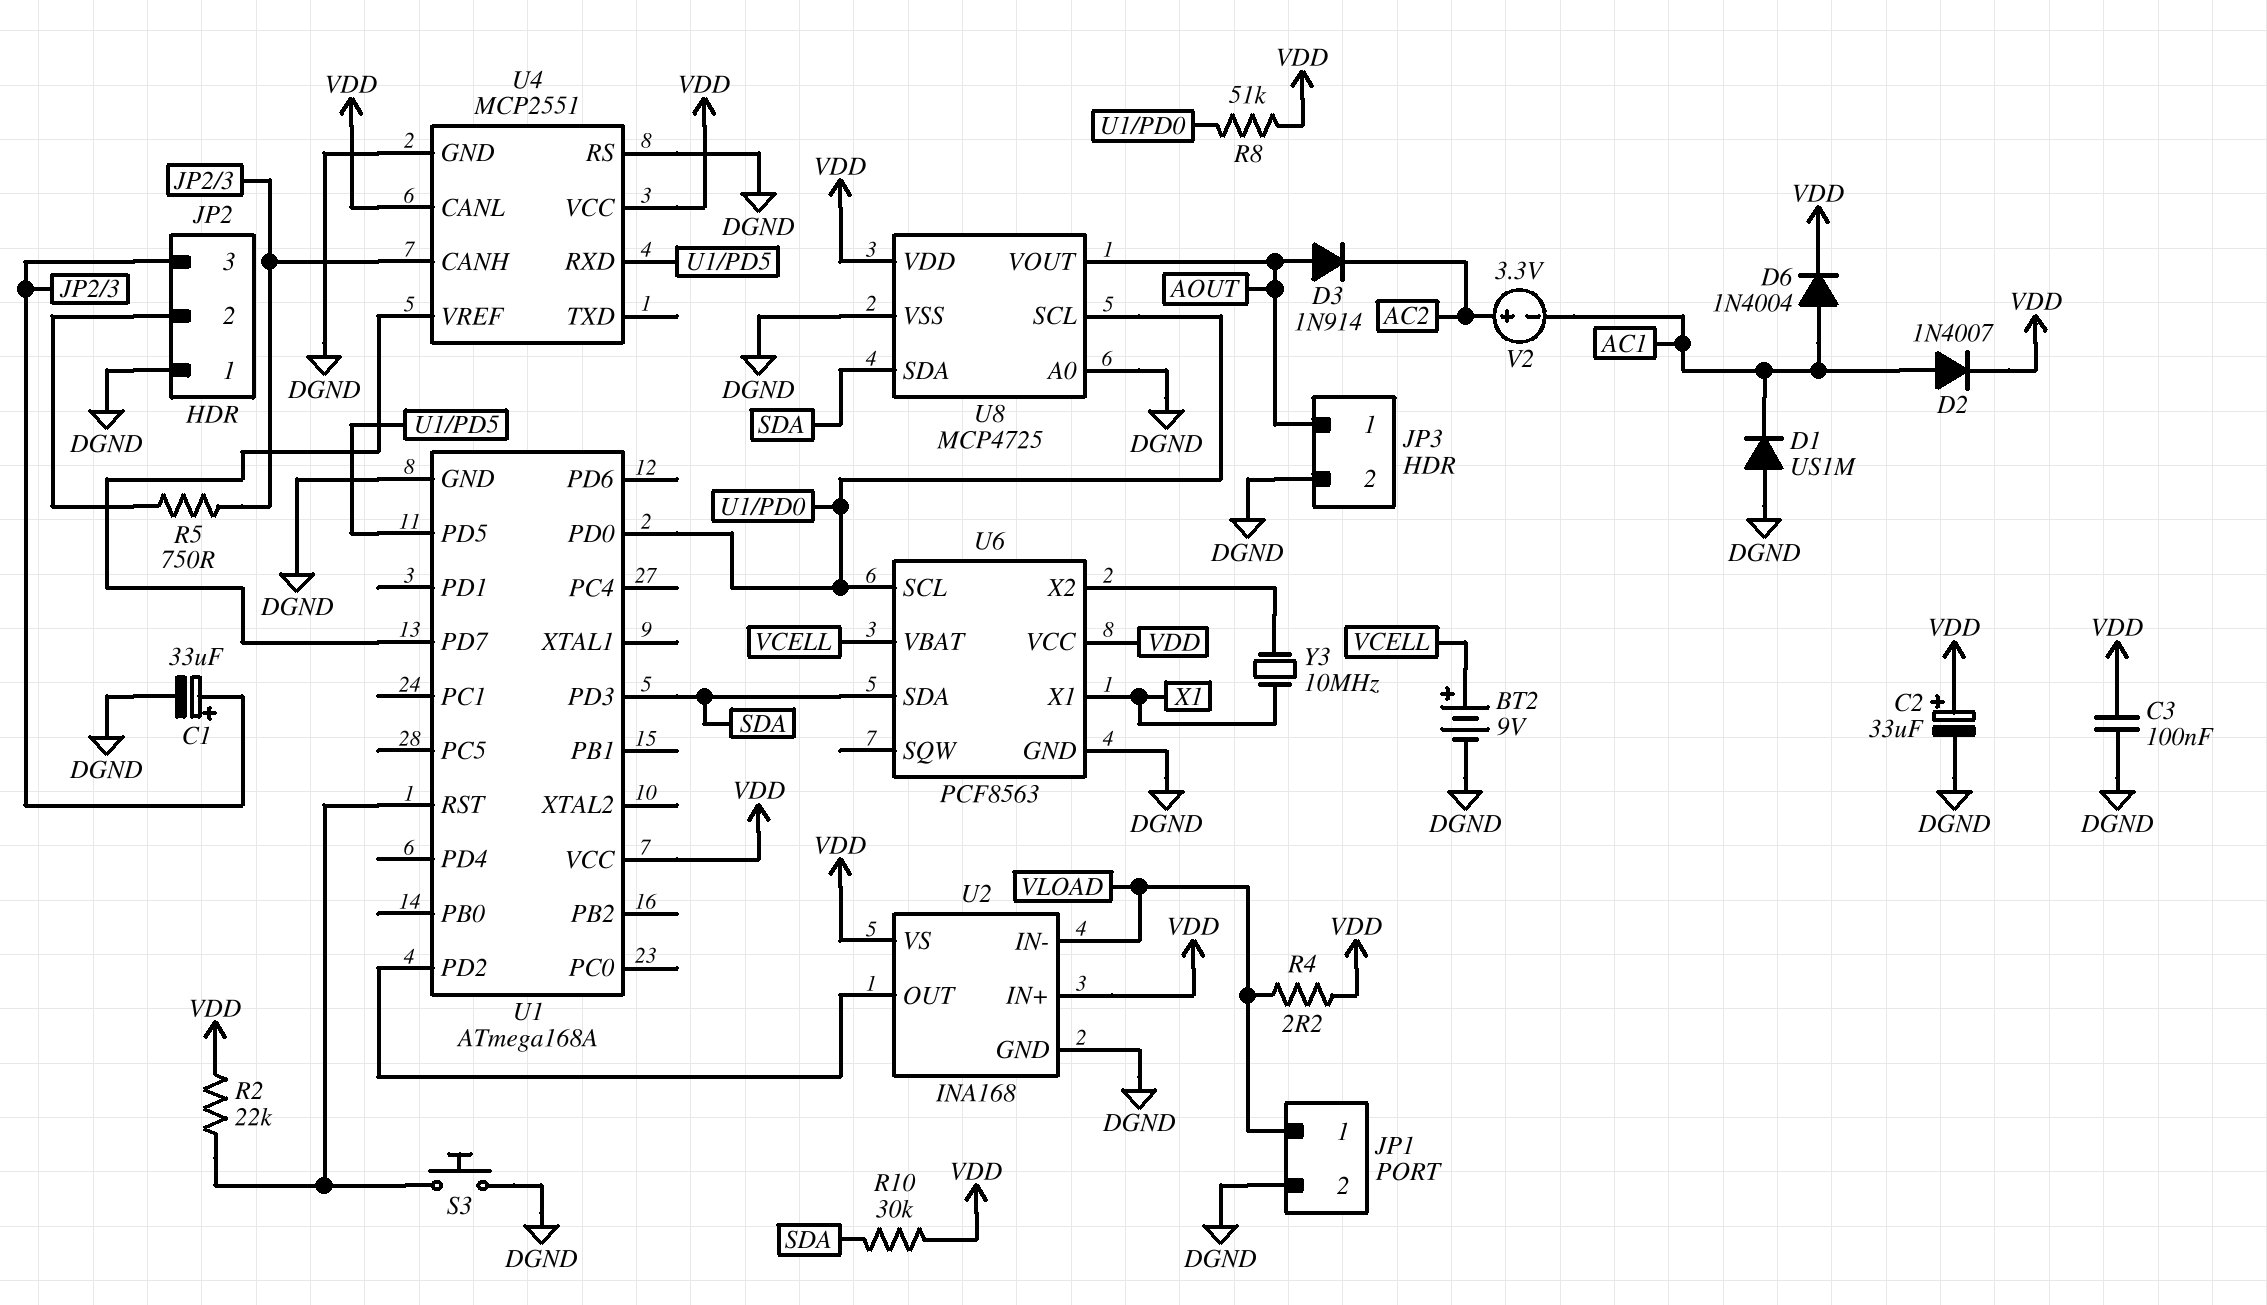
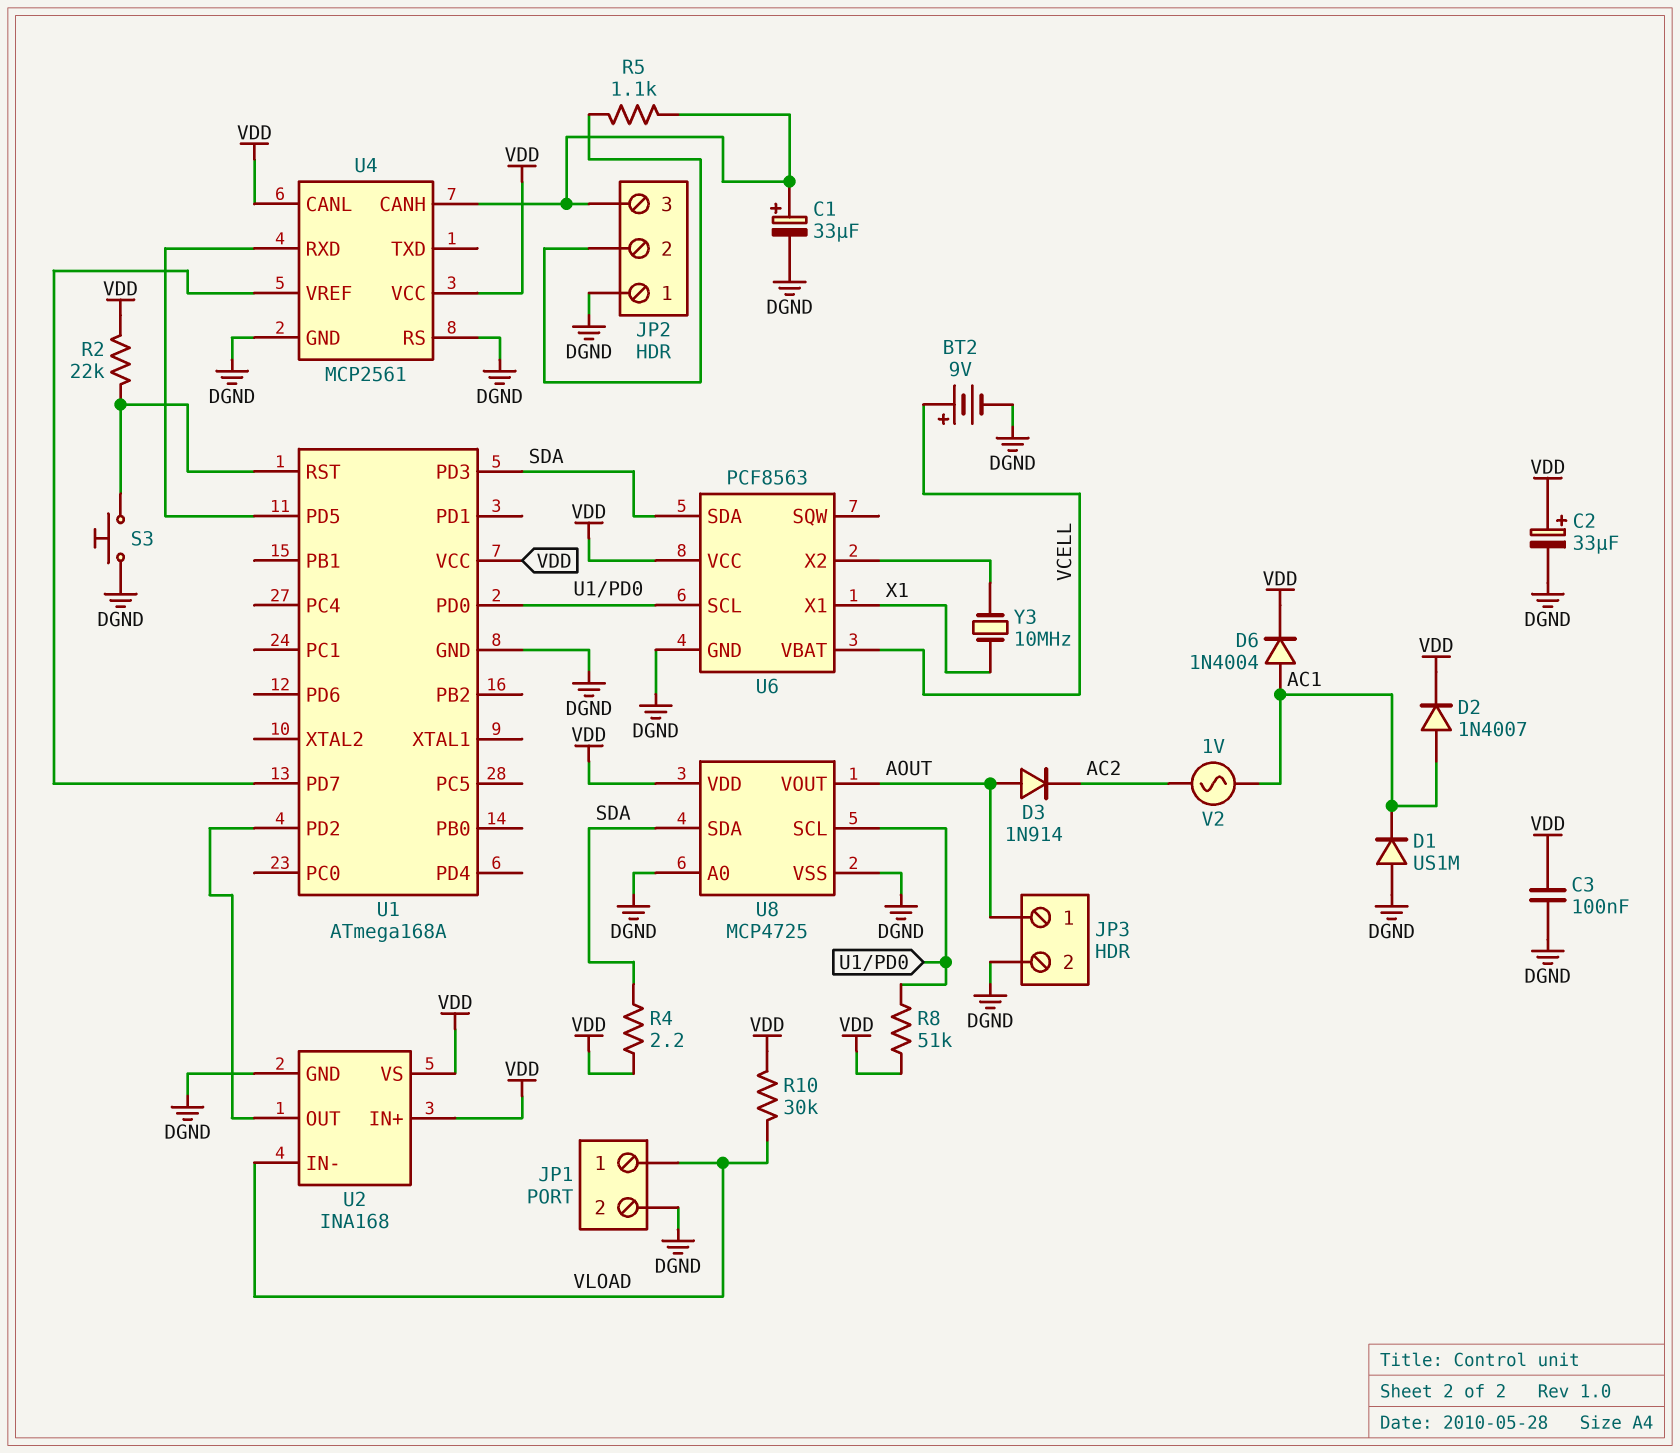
R4: 2.2 (VDD, VLOAD) -> 2.2 (SDA, VDD)
R5: 750 (JP2/2, JP2/3) -> 1.1k (JP2/2, JP2/3)
R10: 30k (SDA, VDD) -> 30k (VDD, VLOAD)
U4: MCP2551 -> MCP2561
V2: 3.3V (plus AC2, minus AC1) -> AC 1V (AC1, AC2)

